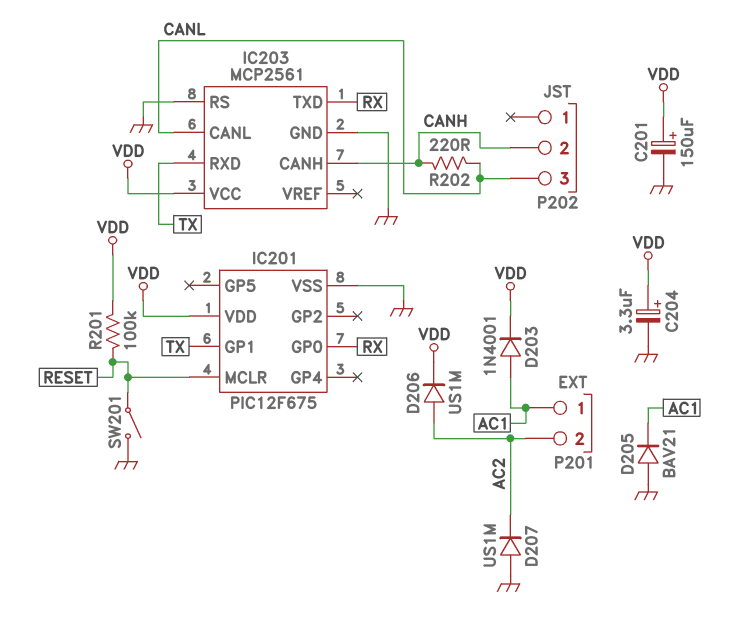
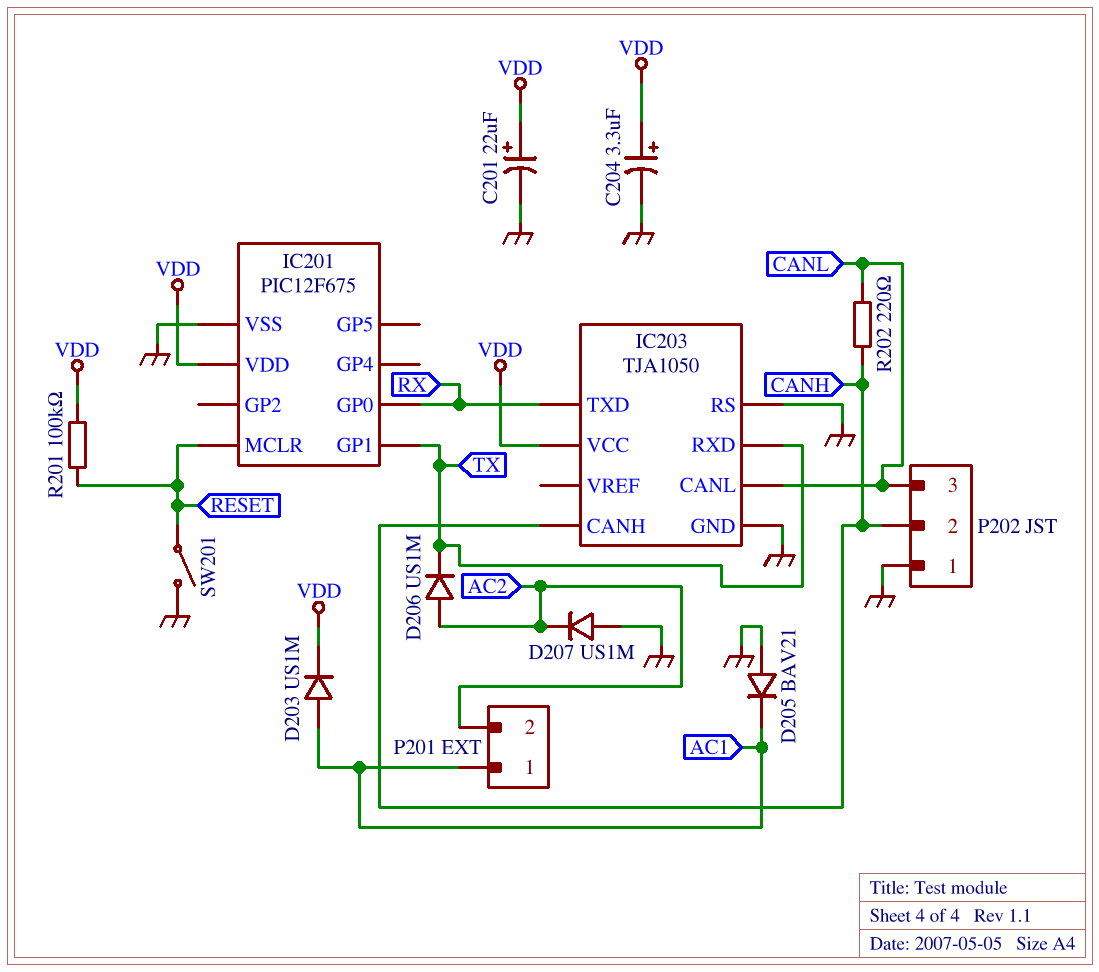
C201: 150uF (plus VDD, minus GND) -> 22uF (plus VDD, minus GND)
D203: diode 1N4001 (A AC1, K VDD) -> diode US1M (A AC1, K VDD)
D206: diode US1M (A AC2, K VDD) -> diode US1M (A AC2, K TX)
IC203: MCP2561 -> TJA1050
P202 pin 1: none -> GND

